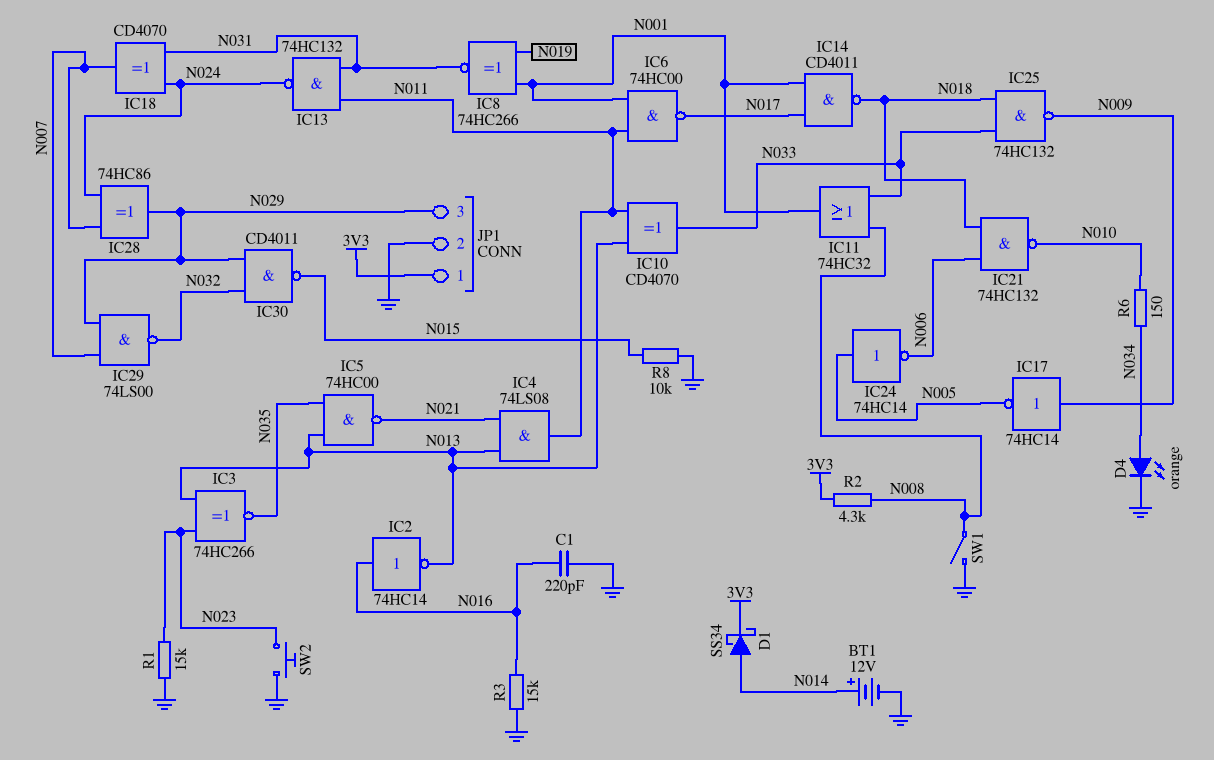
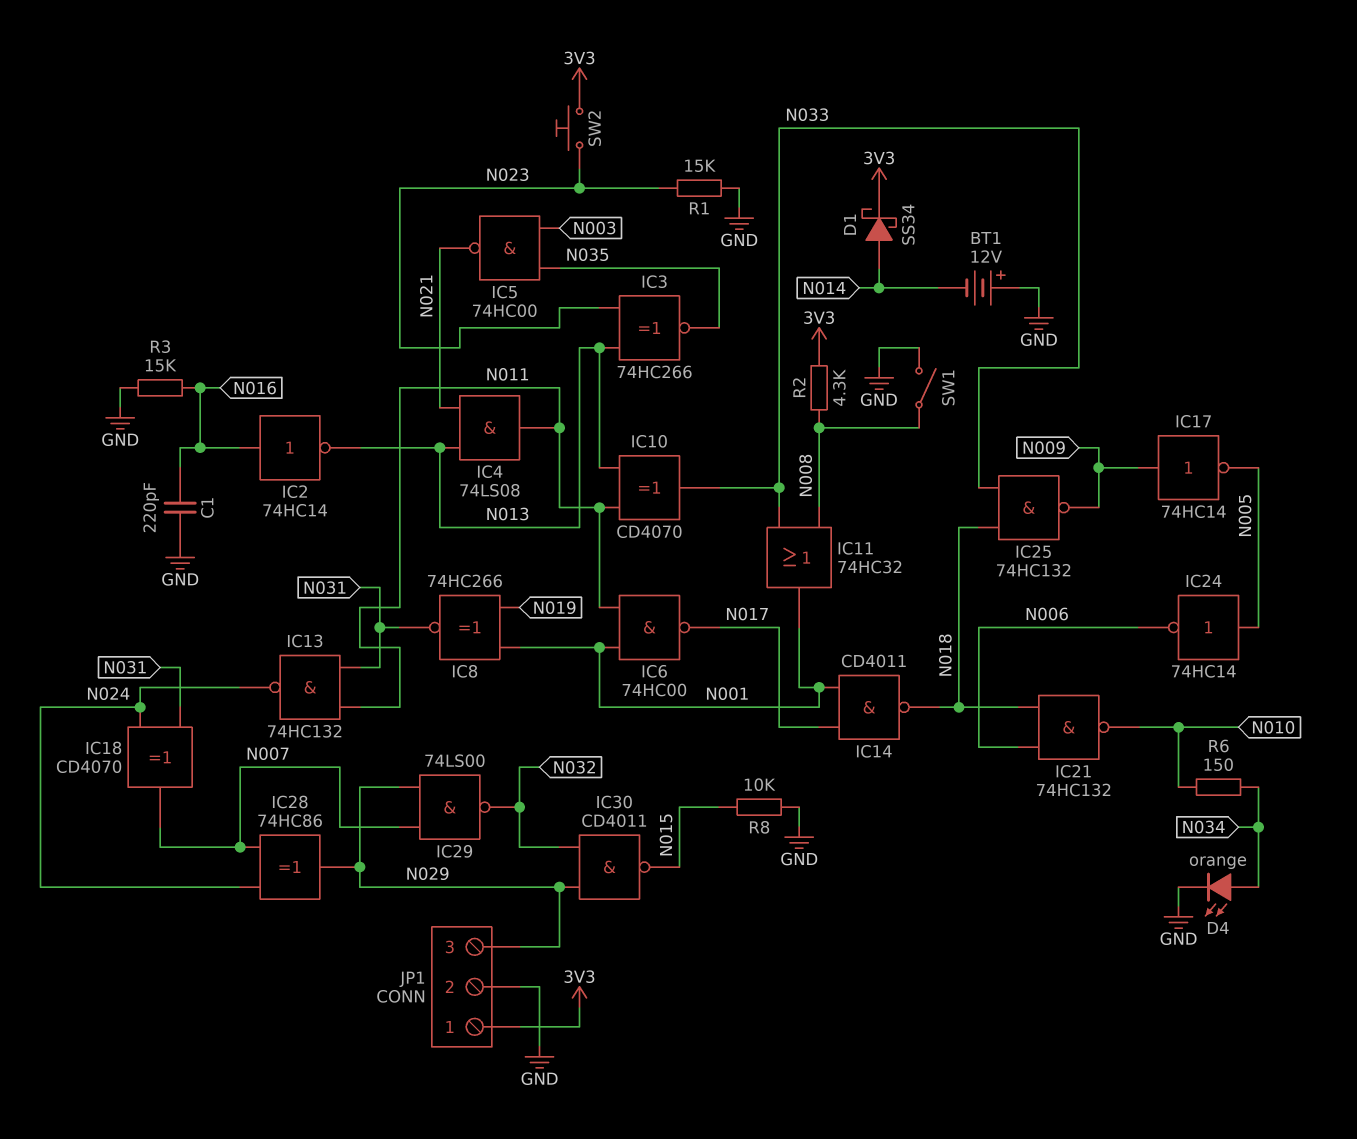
BT1: 12V (plus N014, minus GND) -> 12V (plus GND, minus N014)
IC5: NAND 74HC00 (in N013, in N035, out N021) -> NAND 74HC00 (in N003, in N035, out N021)
SW2: button (GND, N023) -> button (3V3, N023)

